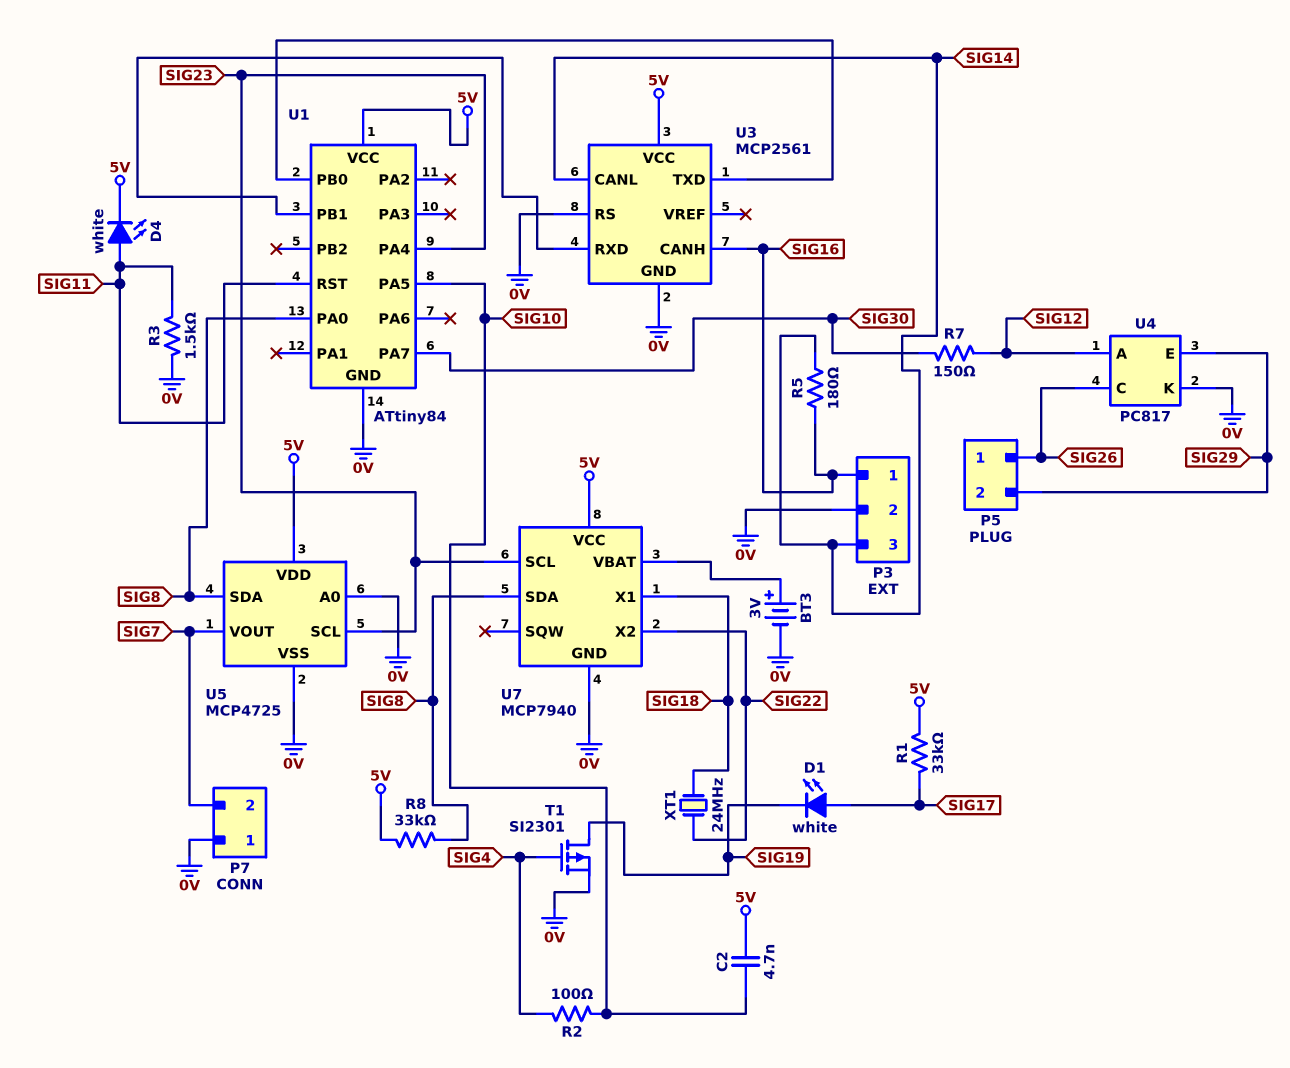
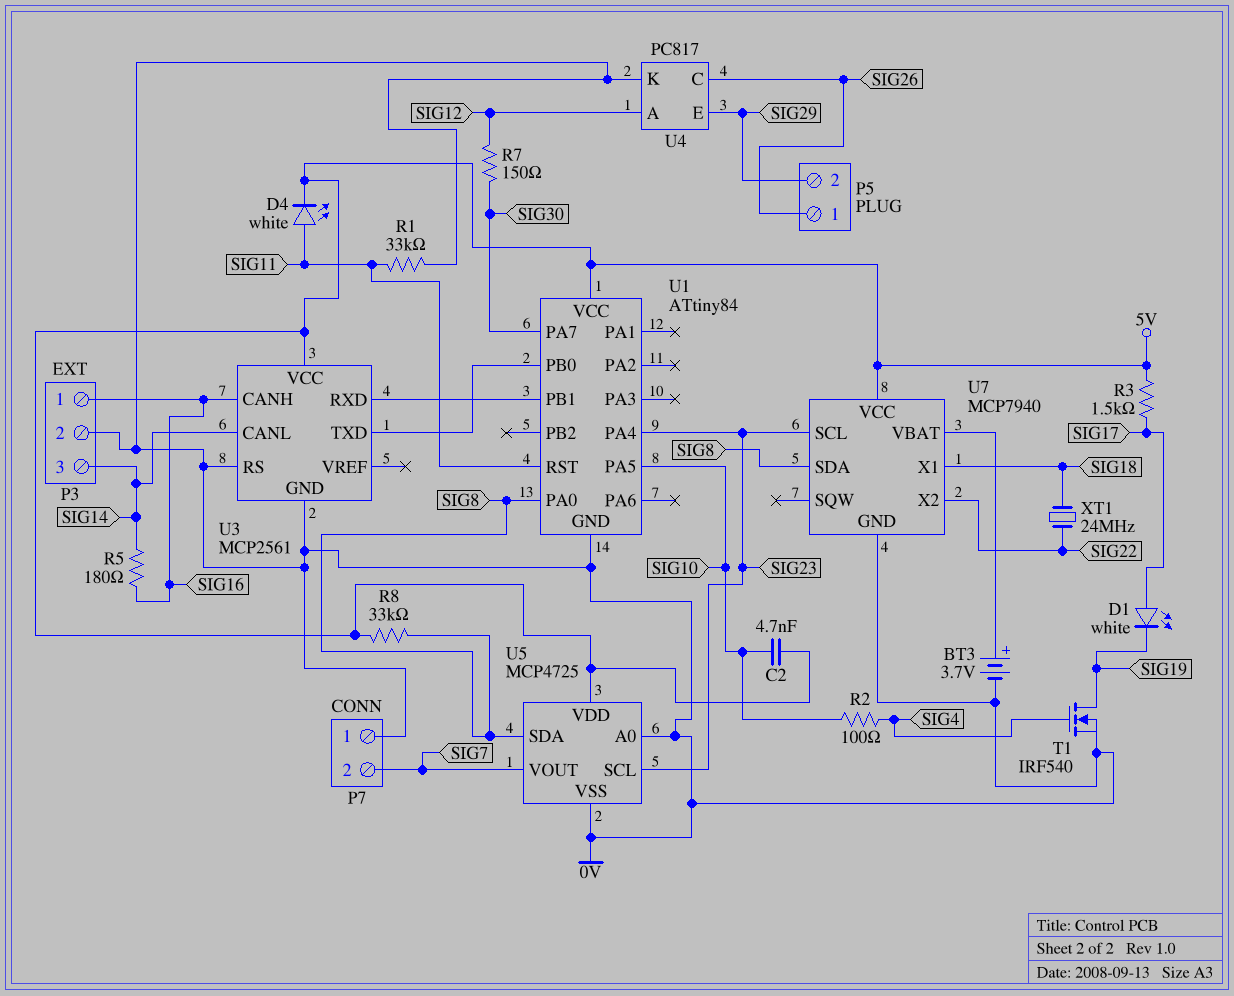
BT3: 3V (plus U7/VBAT, minus 0V) -> 3.7V (plus U7/VBAT, minus 0V)
R1: 33k (5V, SIG17) -> 33k (0V, SIG11)
R3: 1.5k (0V, SIG11) -> 1.5k (5V, SIG17)
T1: PMOS SI2301 (G SIG4, D SIG19, S 0V) -> NMOS IRF540 (G SIG4, D SIG19, S 0V)

